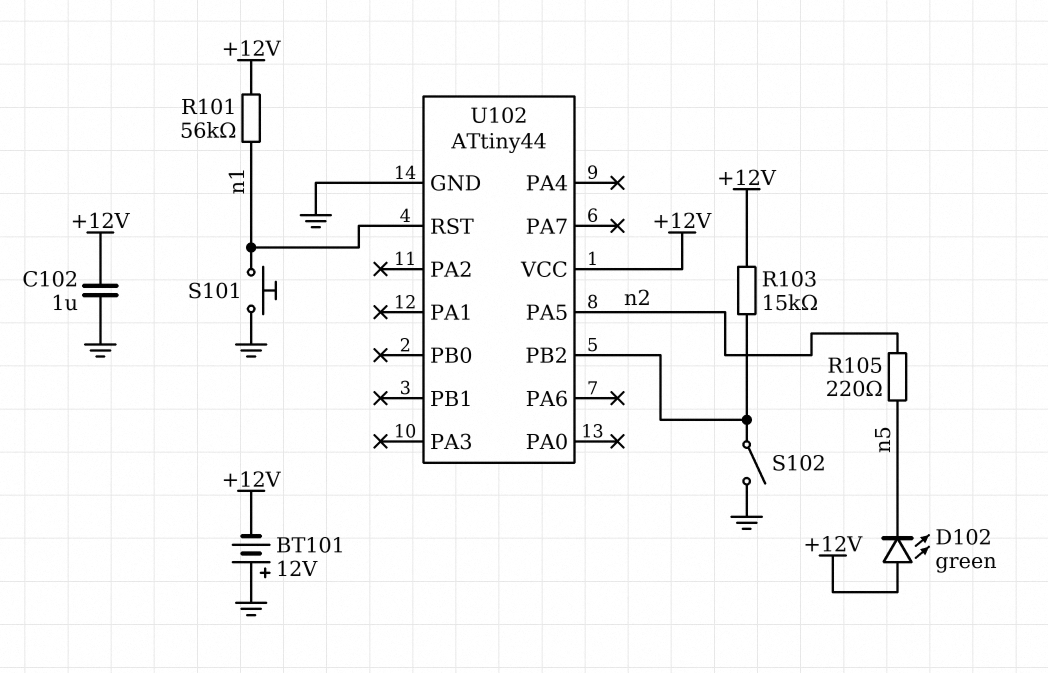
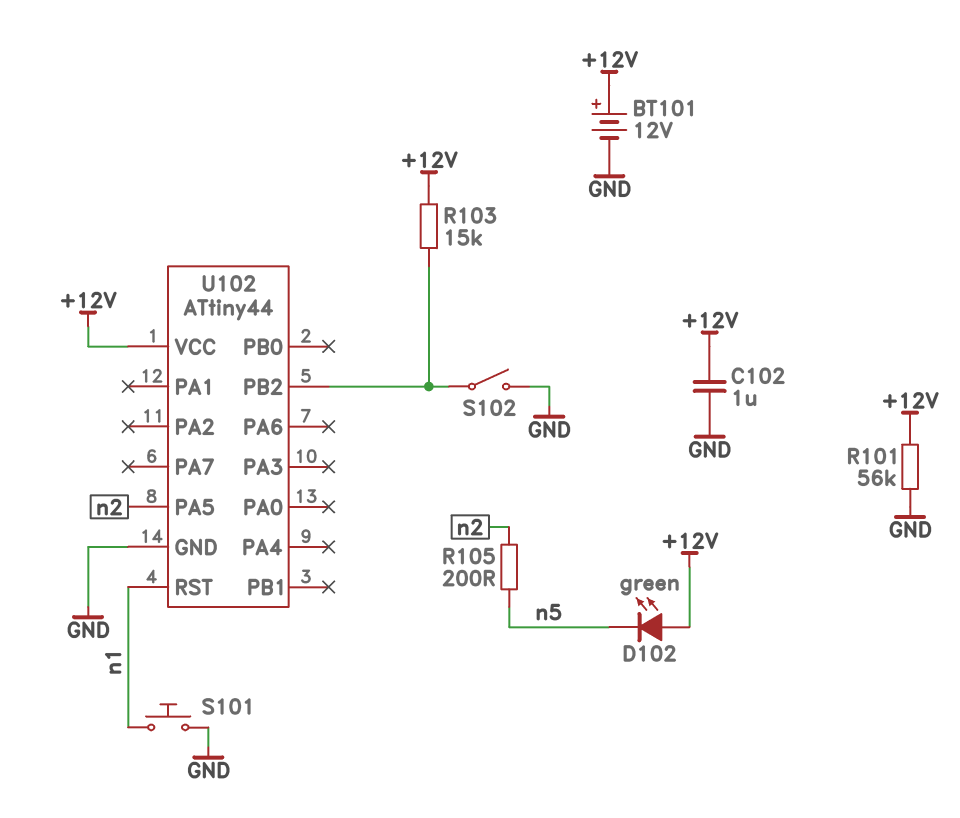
BT101: 12V (plus GND, minus +12V) -> 12V (plus +12V, minus GND)
R101: 56k (+12V, n1) -> 56k (+12V, GND)
R105: 220 (n2, n5) -> 200 (n2, n5)

